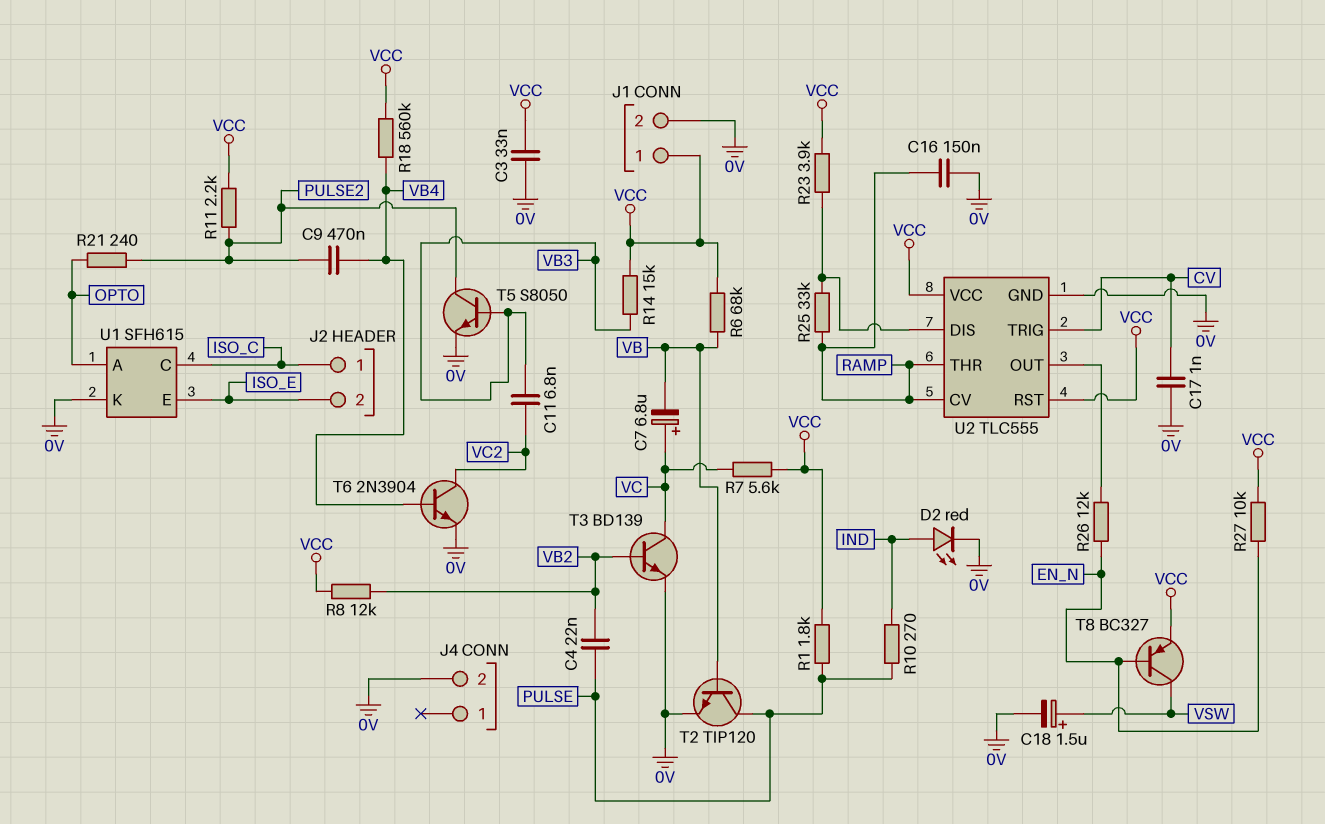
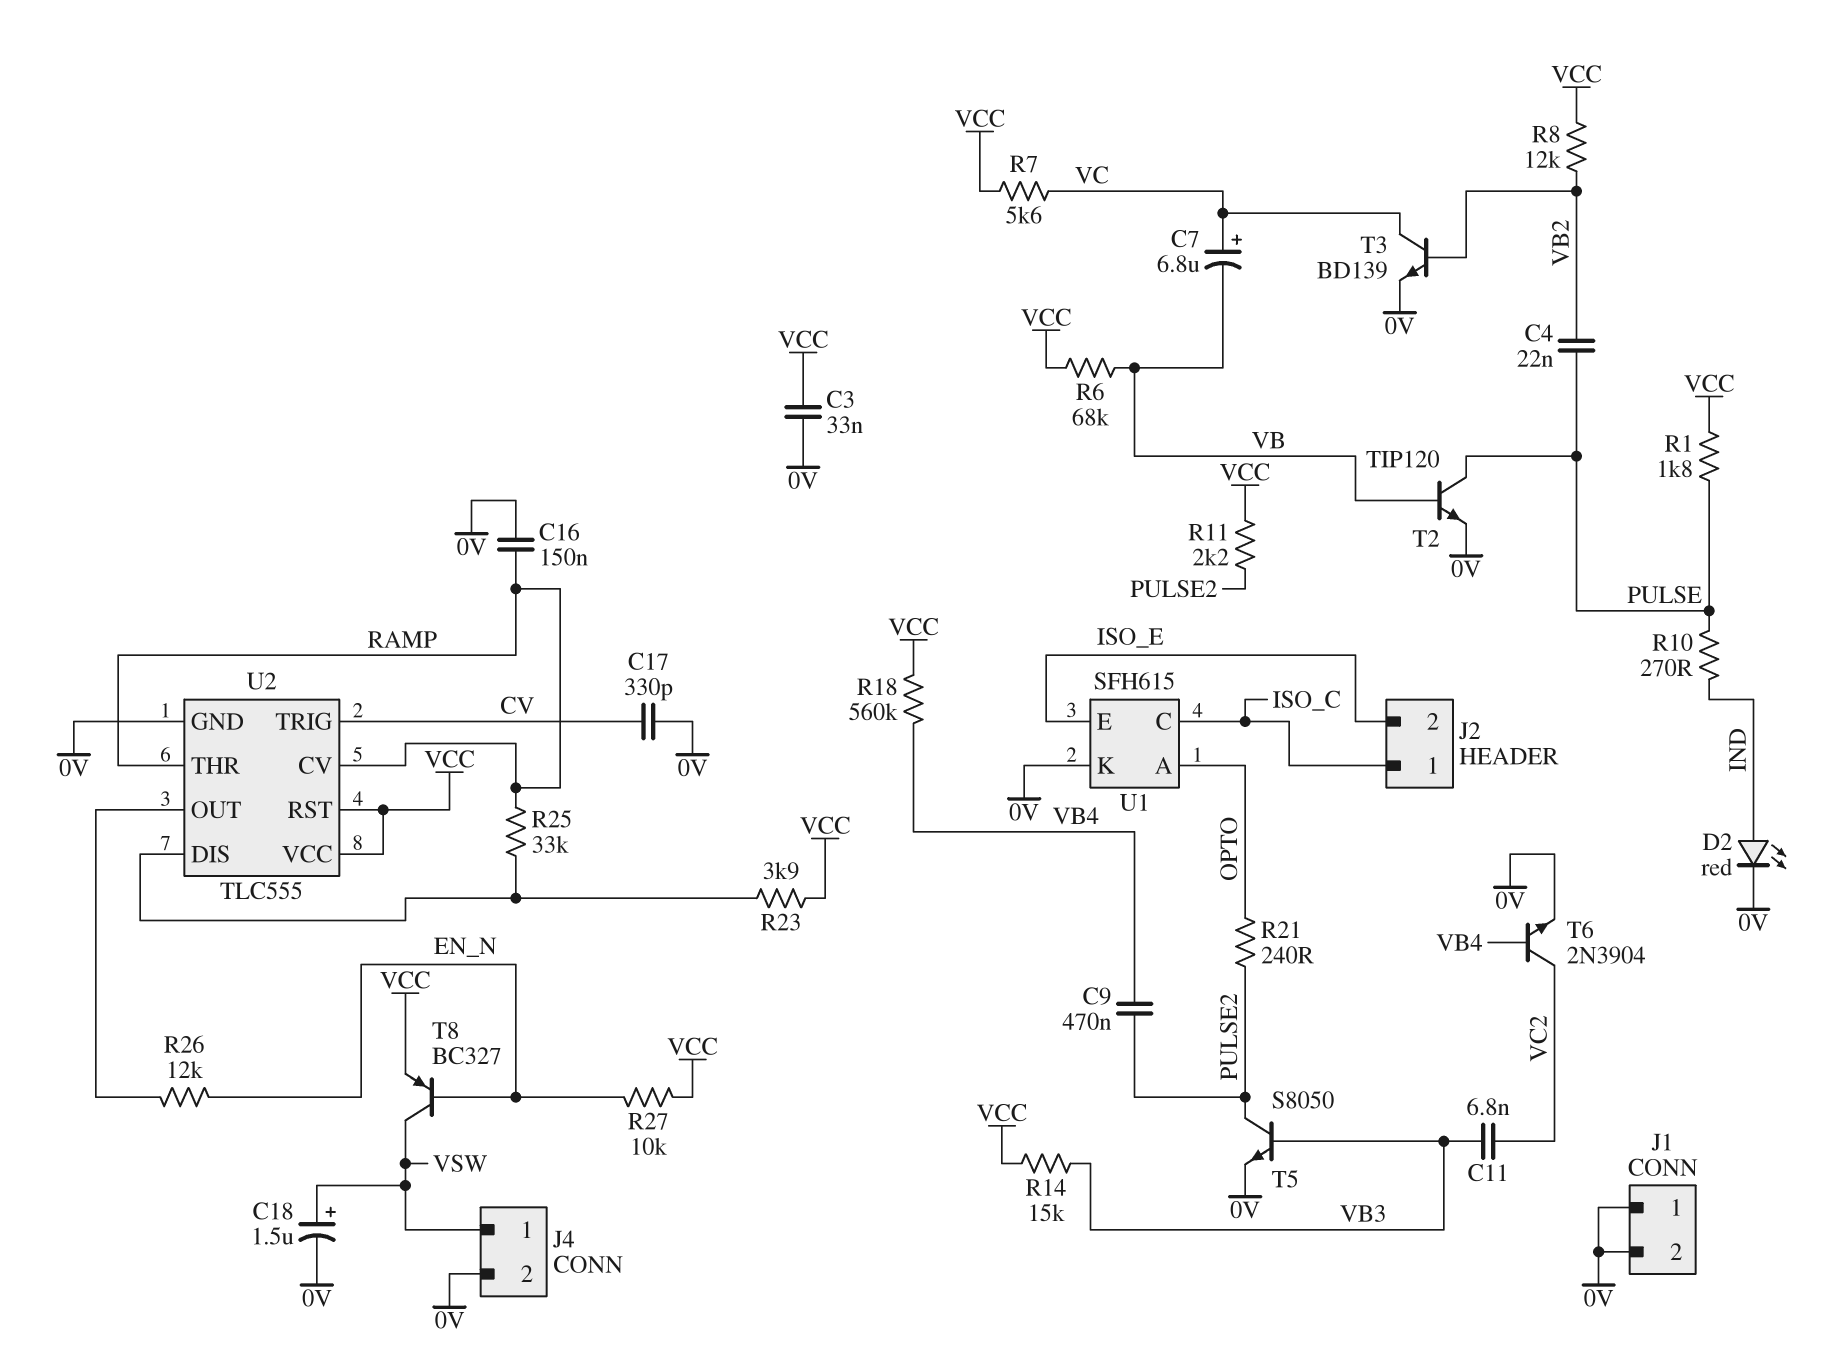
C17: 1nF (0V, CV) -> 330pF (0V, CV)
J1 pin 1: VCC -> 0V
J4 pin 1: none -> VSW

